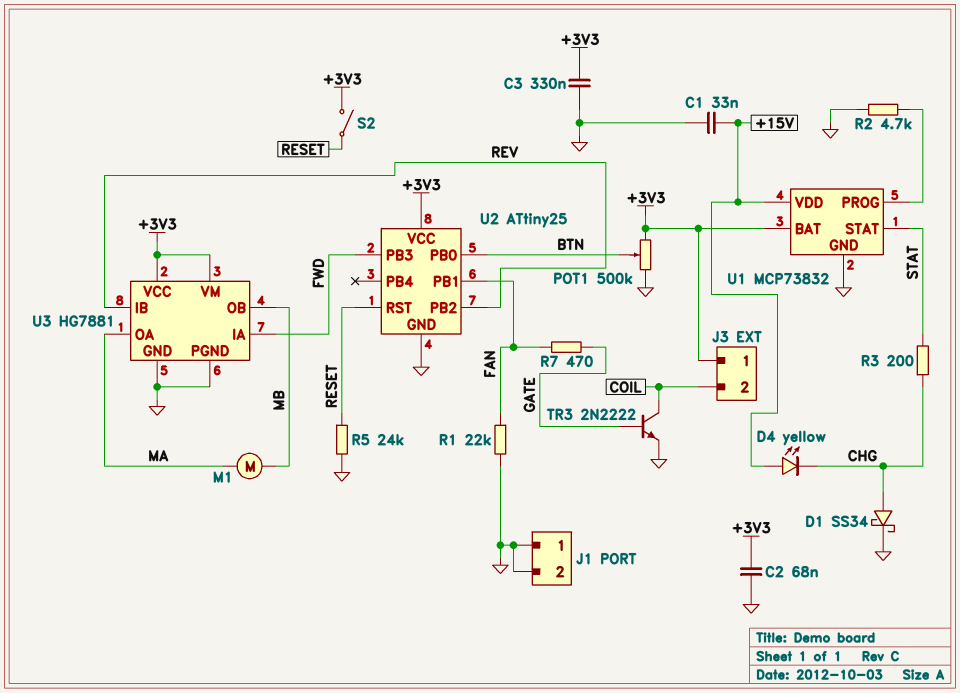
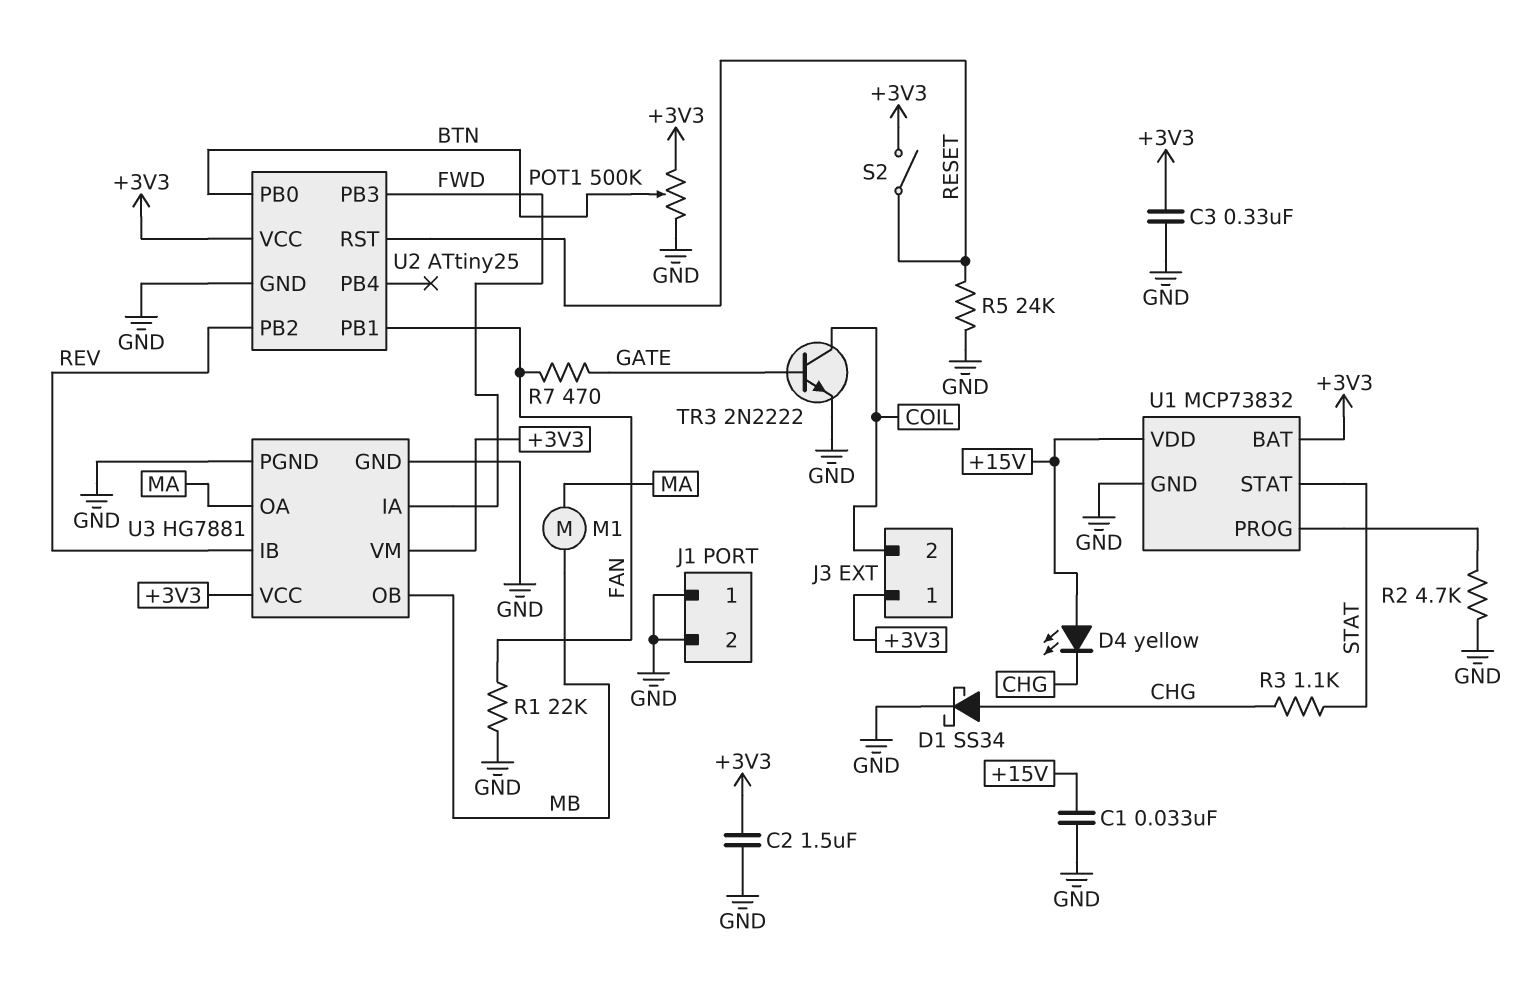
C2: 68nF (+3V3, GND) -> 1.5uF (+3V3, GND)
R3: 200 (CHG, STAT) -> 1.1k (CHG, STAT)

